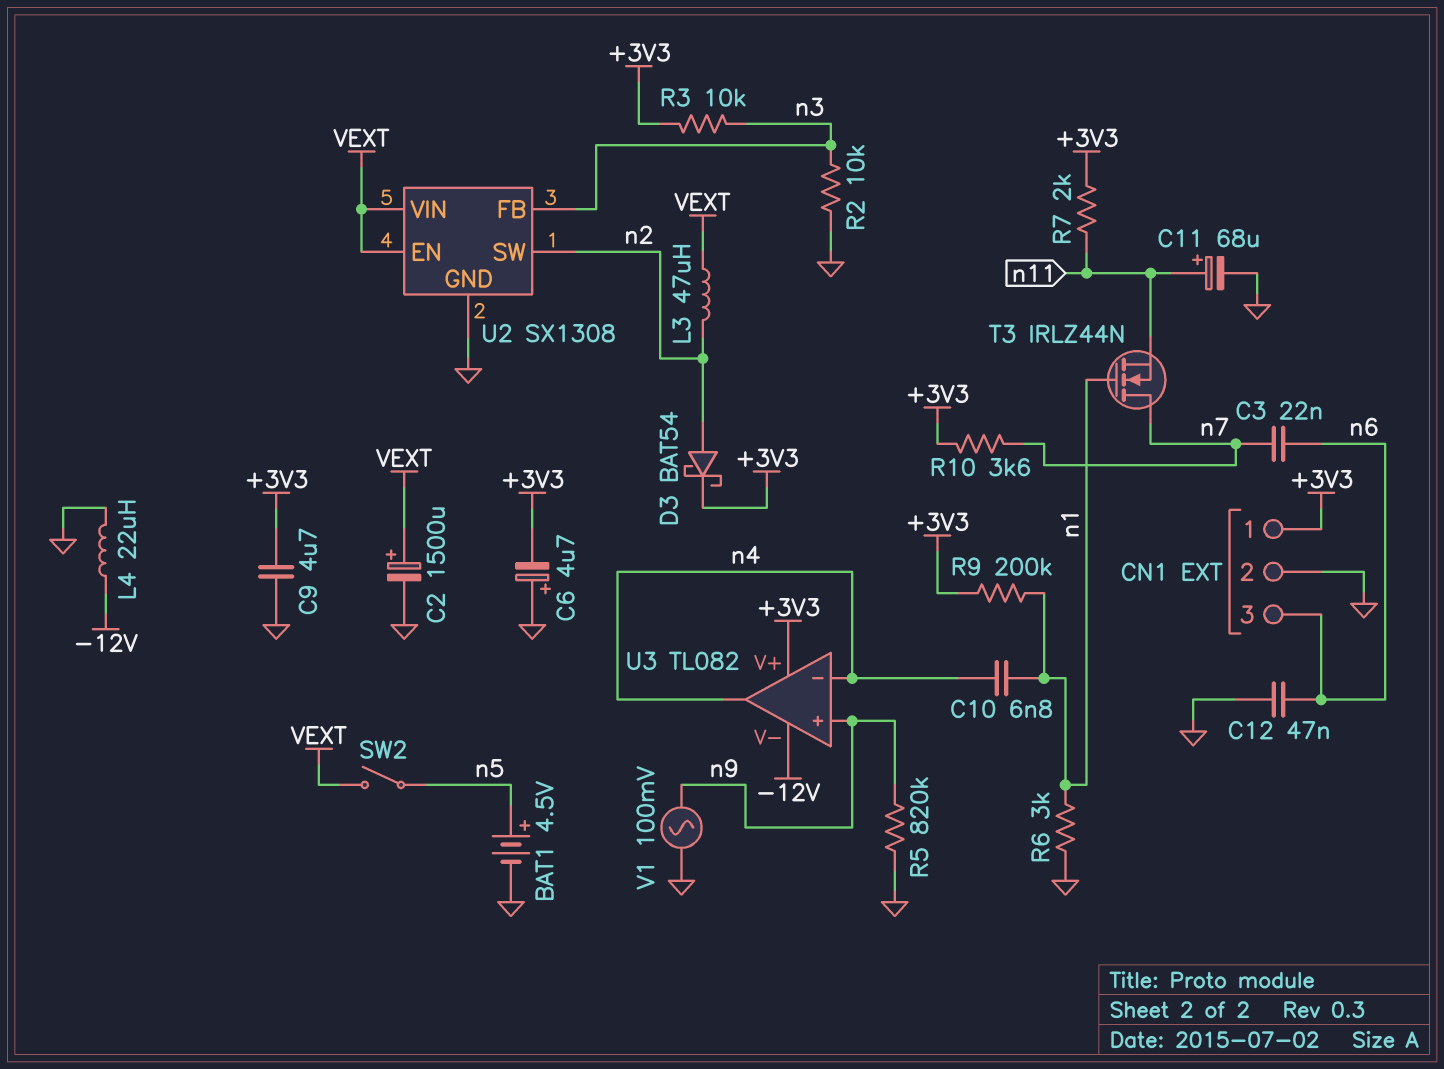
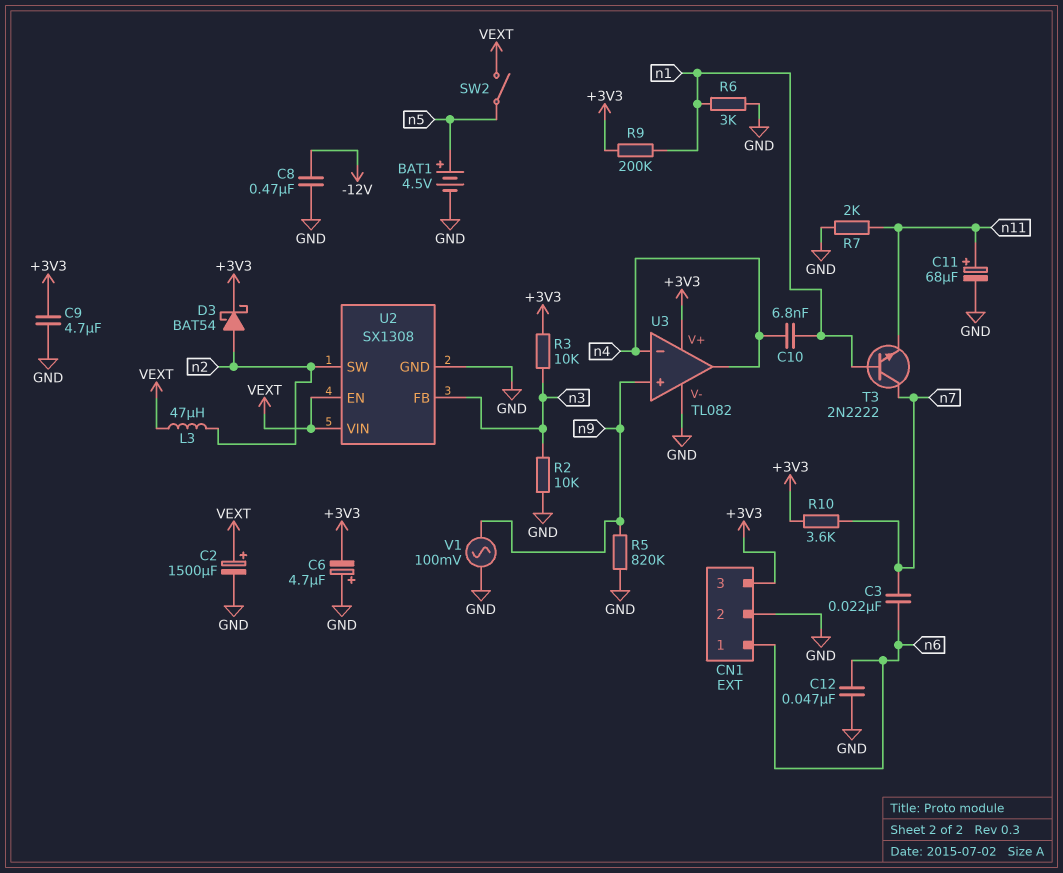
C8: none -> 470nF (-12V, GND)
CN1 pin 1: +3V3 -> n6
CN1 pin 3: n6 -> +3V3
L4: 22uH (-12V, GND) -> none
R7: 2k (+3V3, n11) -> 2k (GND, n11)
T3: NMOS IRLZ44N (G n1, D n7, S n11) -> NPN 2N2222 (B n1, C n7, E n11)
U3 pin V-: -12V -> GND

